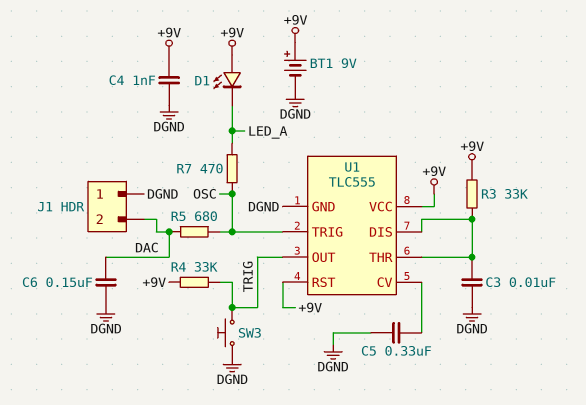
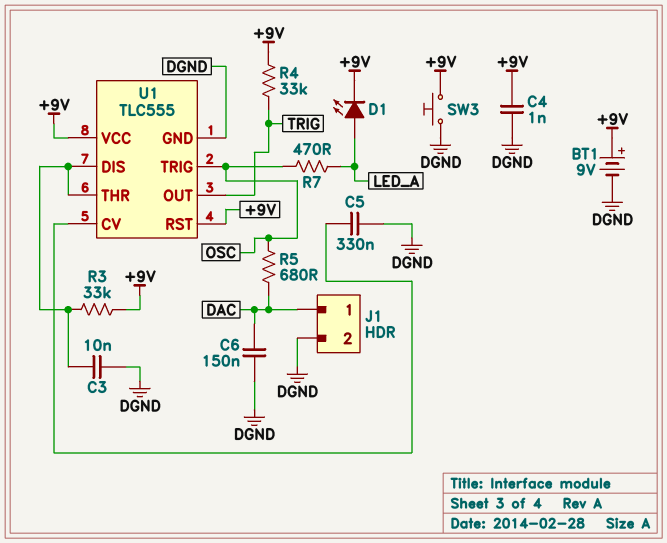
D1: LED (A +9V, K LED_A) -> LED (A LED_A, K +9V)
J1 pin 1: DGND -> DAC
J1 pin 2: DAC -> DGND
SW3: button (DGND, TRIG) -> button (+9V, DGND)

